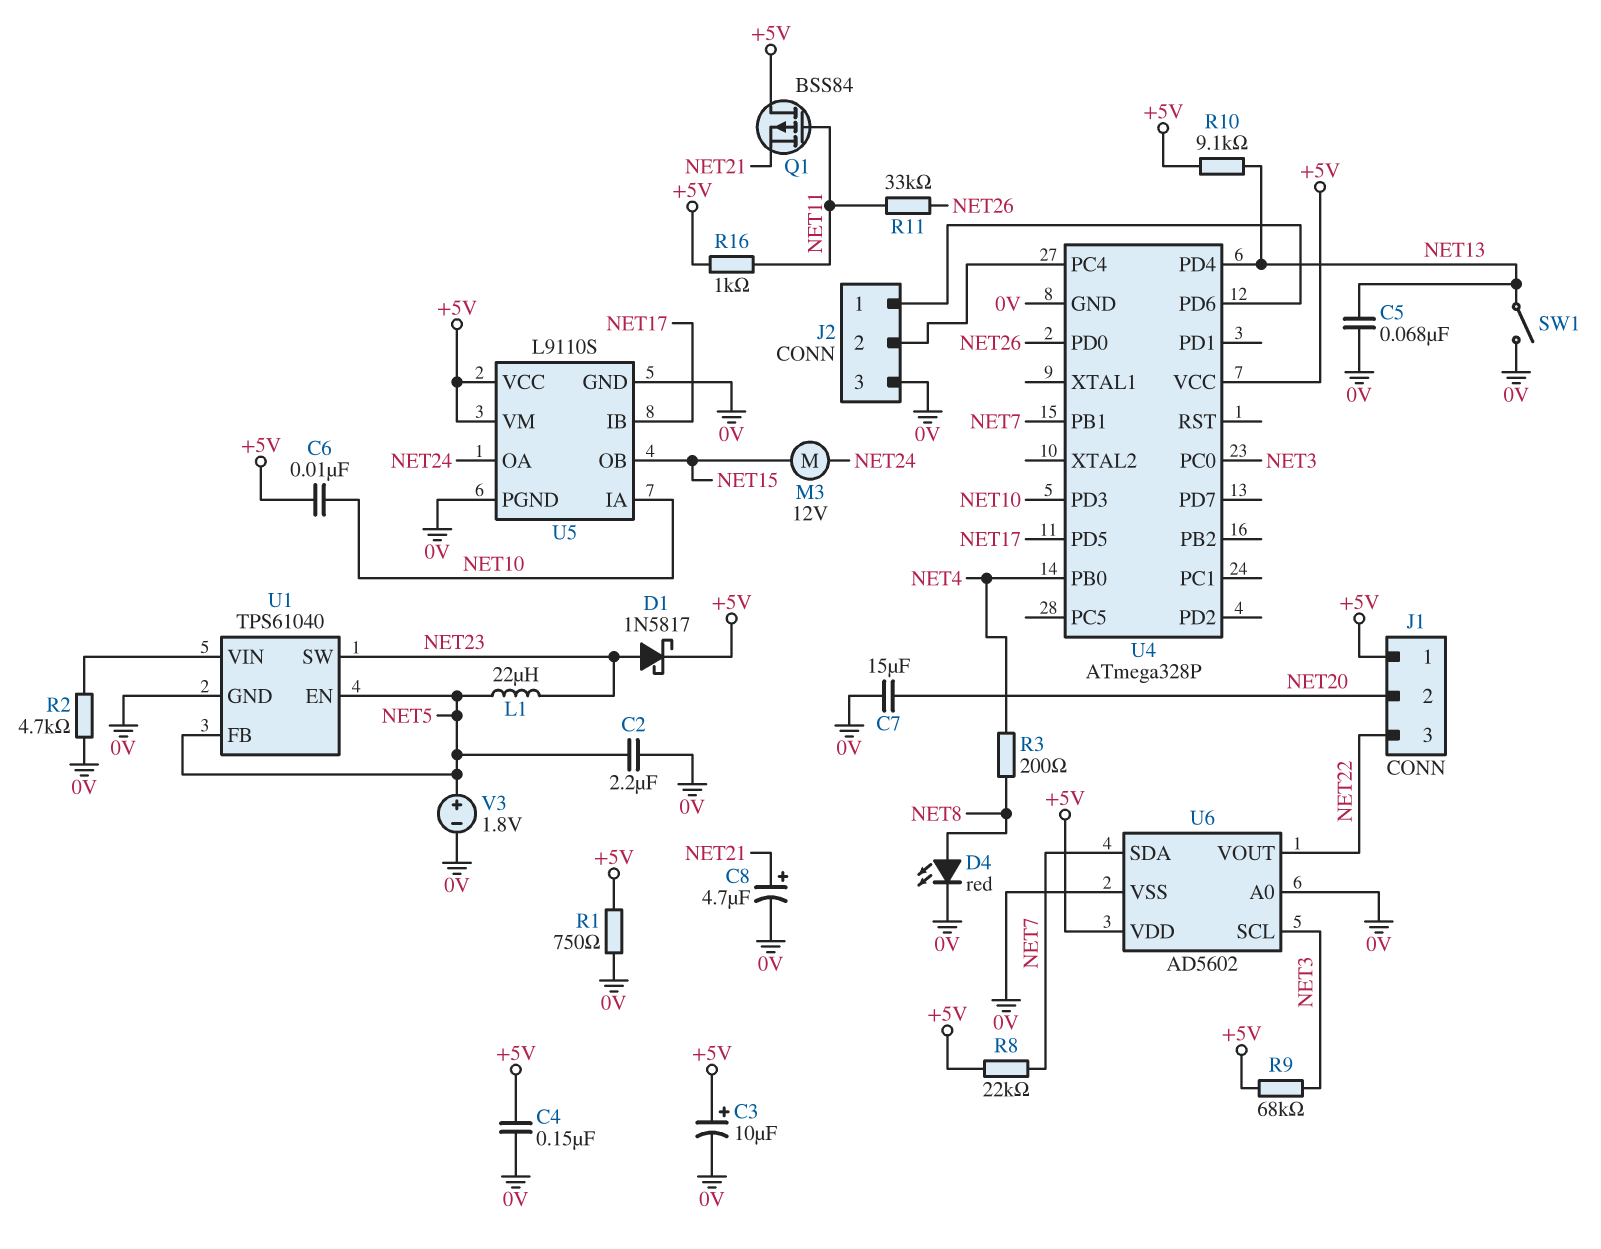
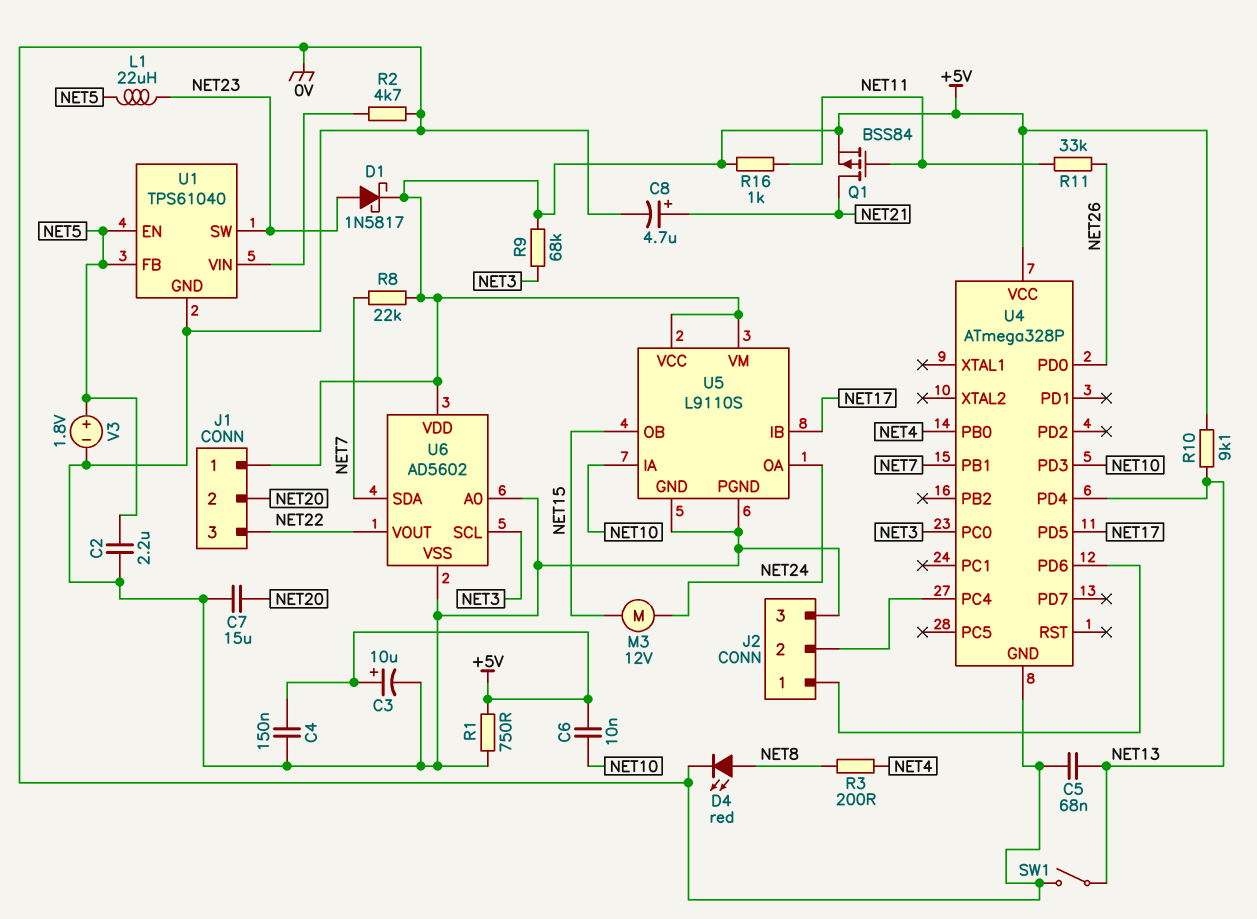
Q1: PMOS BSS84 (G NET11, D +5V, S NET21) -> PMOS BSS84 (G NET11, D NET21, S +5V)

